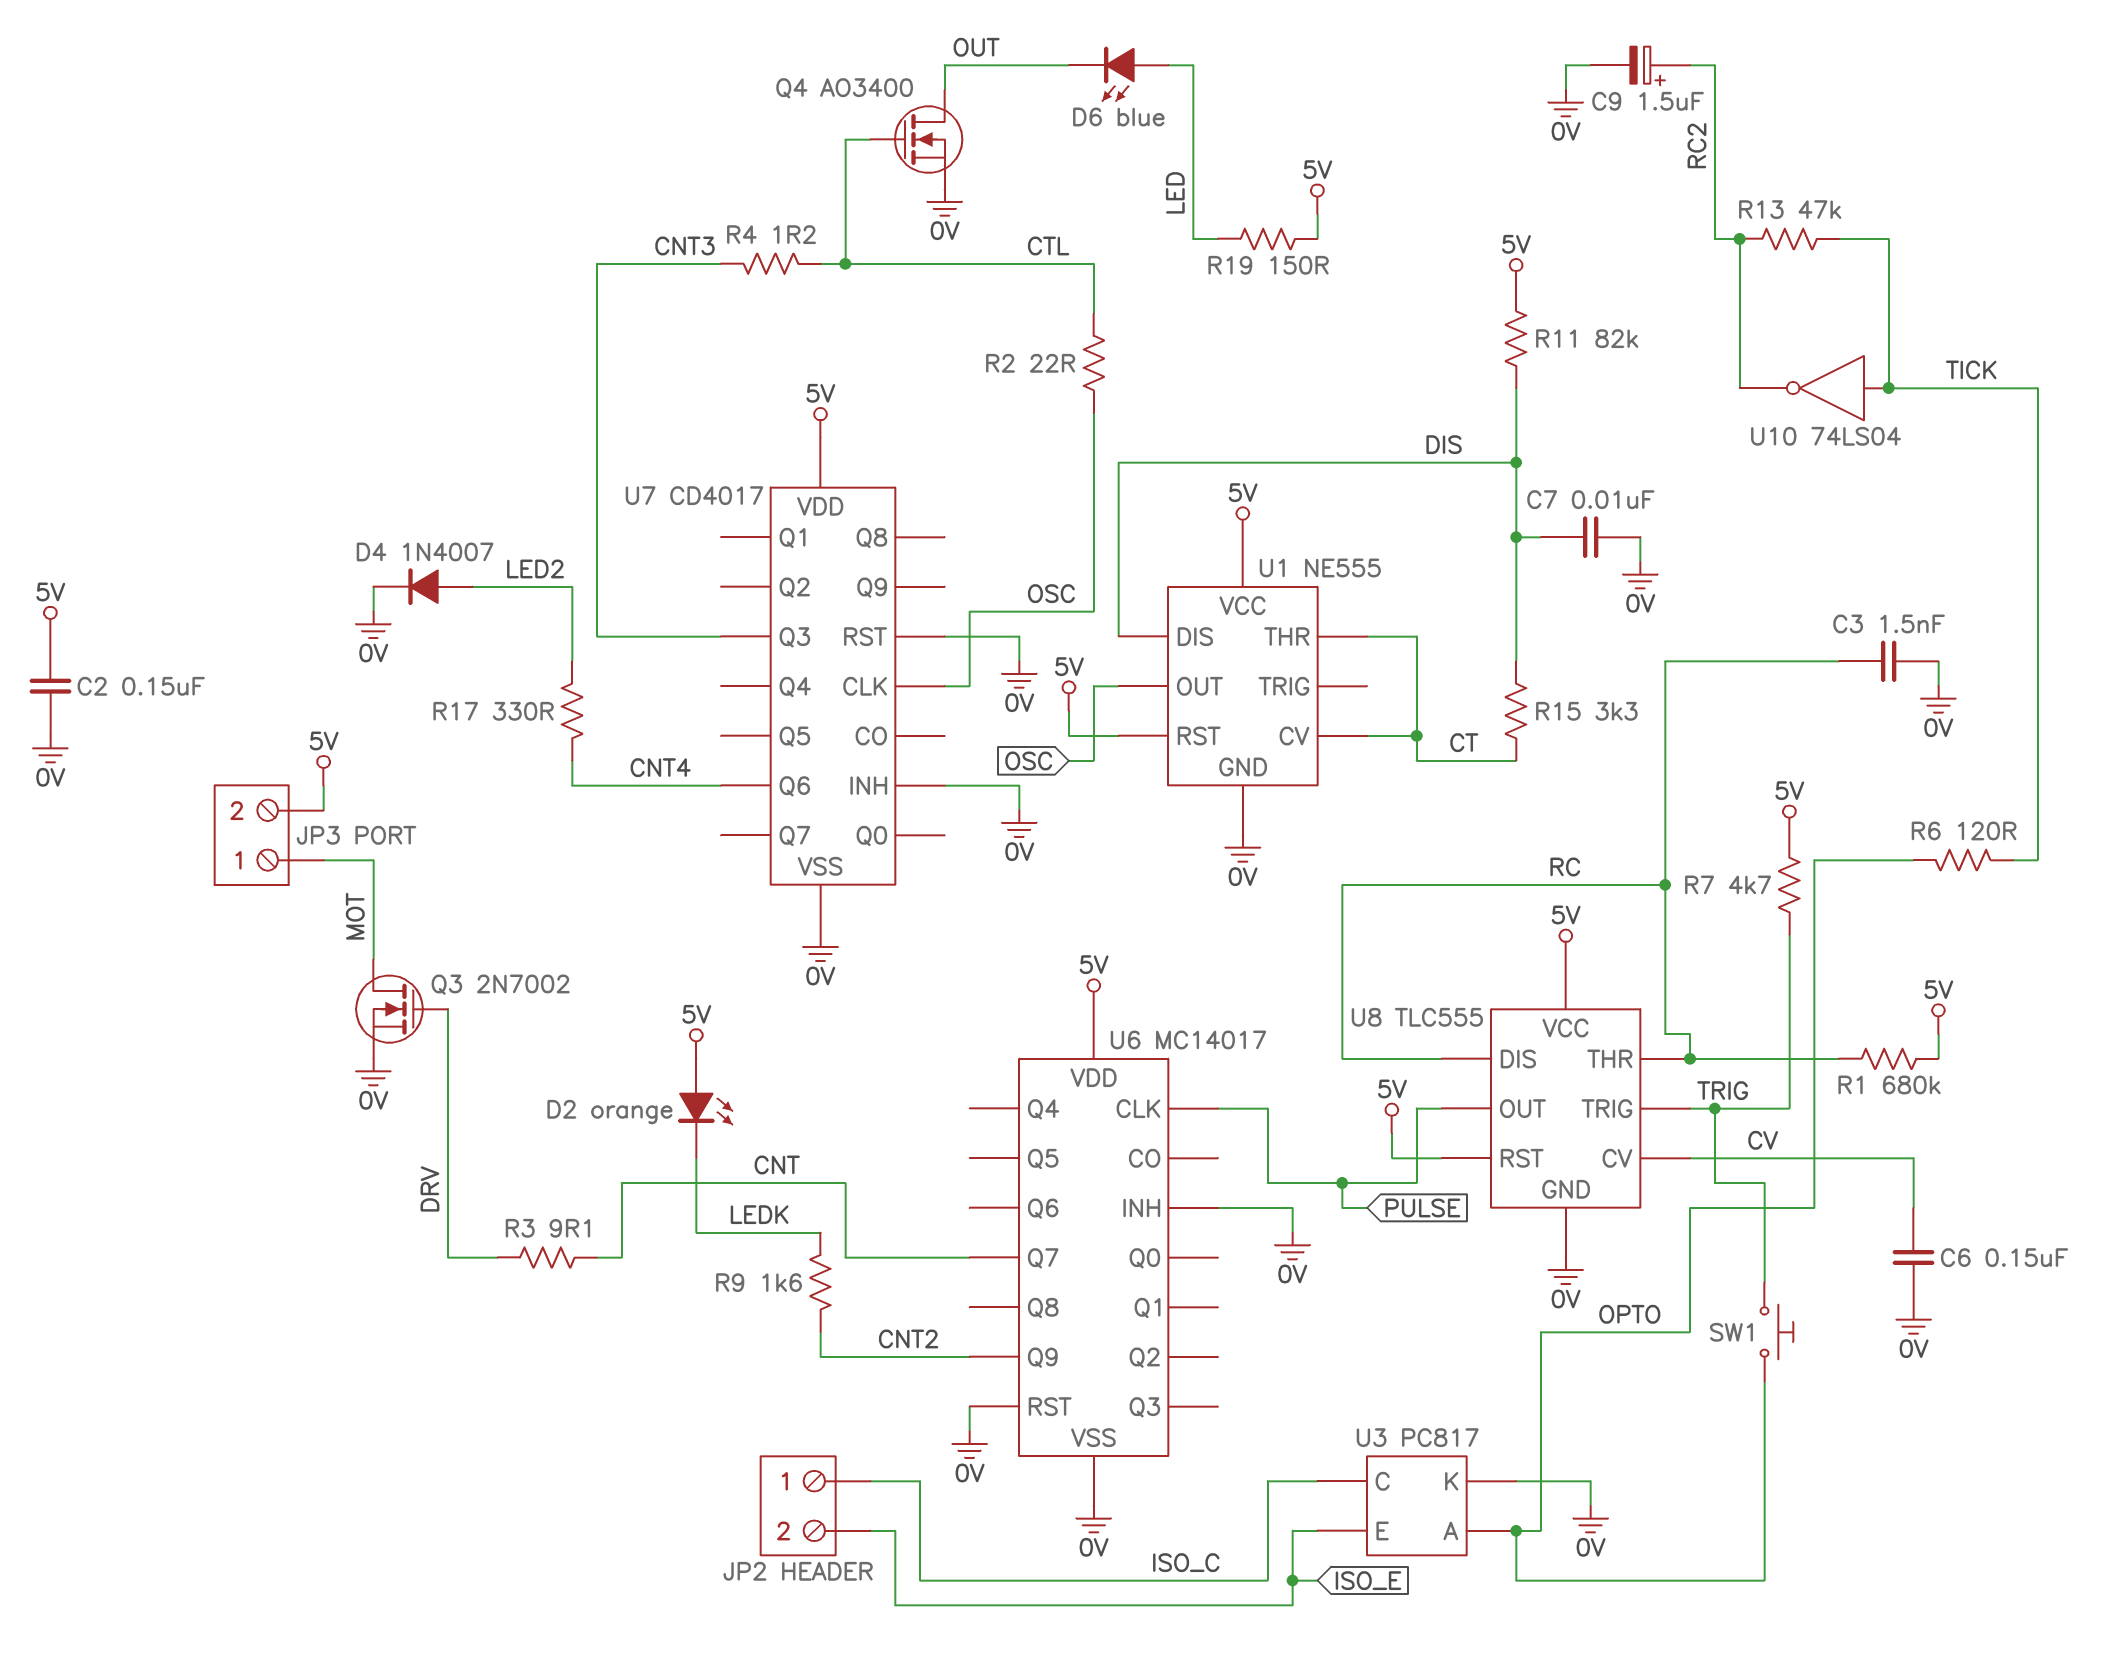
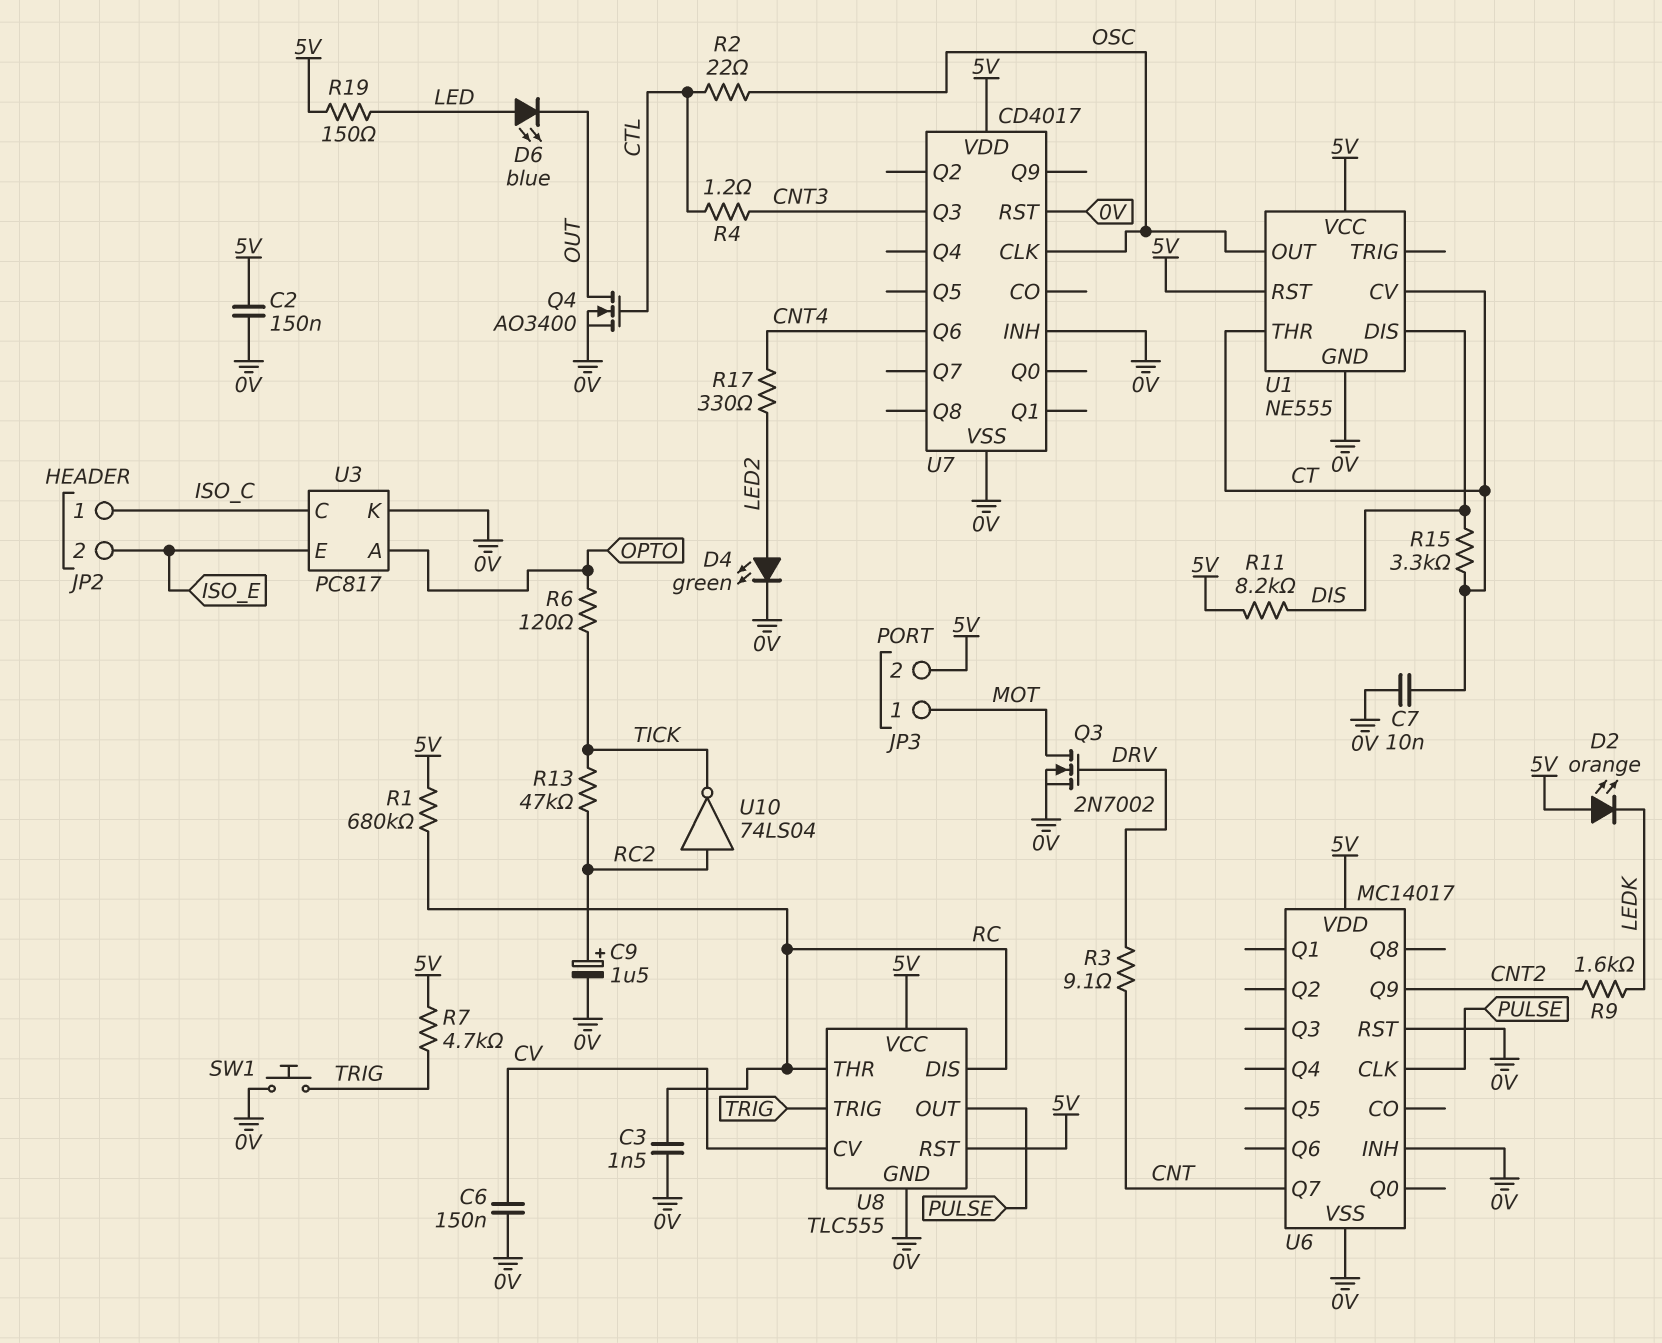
C7: 10nF (0V, DIS) -> 10nF (0V, CT)
D4: diode 1N4007 (A LED2, K 0V) -> LED green (A LED2, K 0V)
R11: 82k (5V, DIS) -> 8.2k (5V, DIS)
SW1: button (OPTO, TRIG) -> button (0V, TRIG)
U10: NOT 74LS04 (in TICK, out RC2) -> NOT 74LS04 (in RC2, out TICK)

